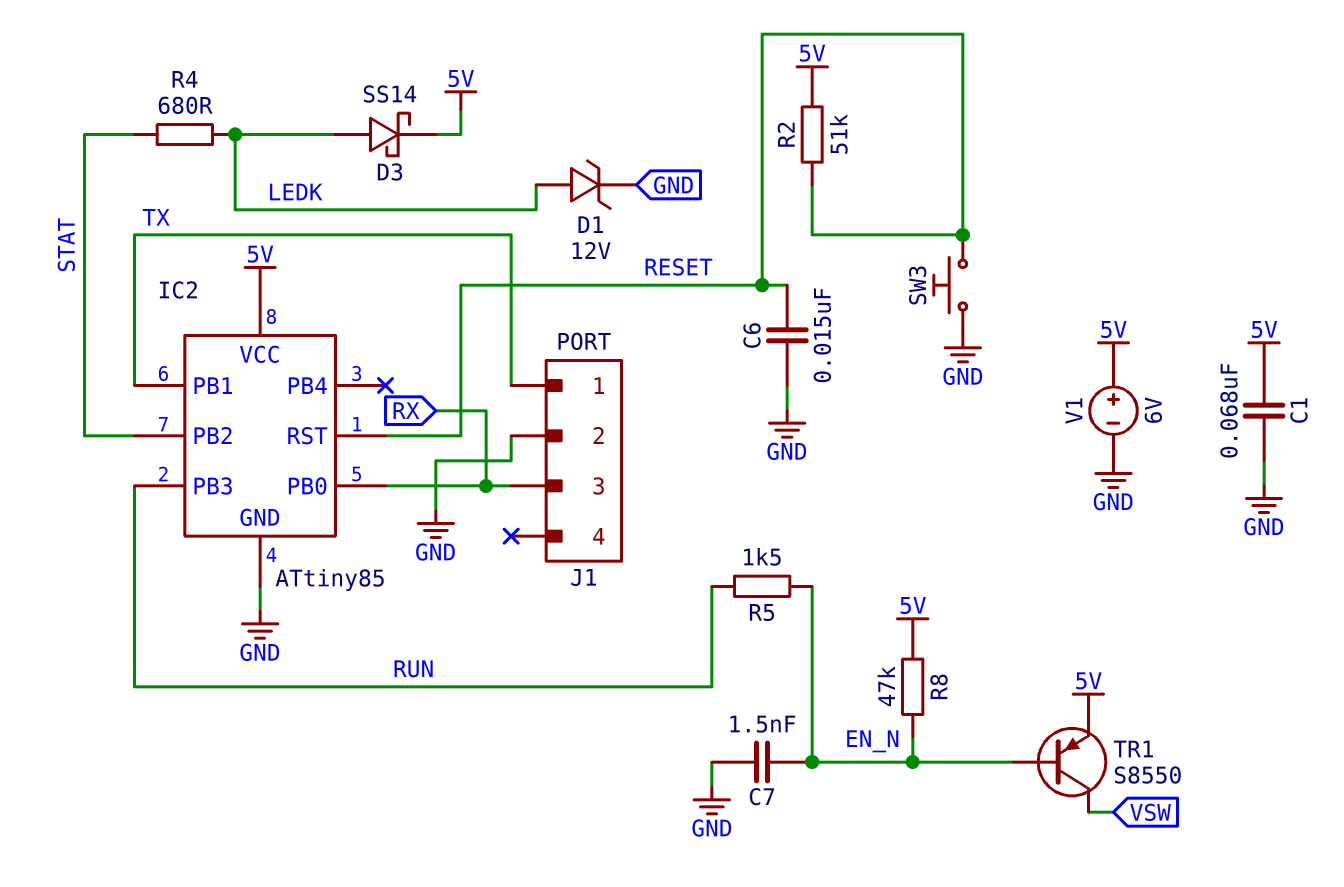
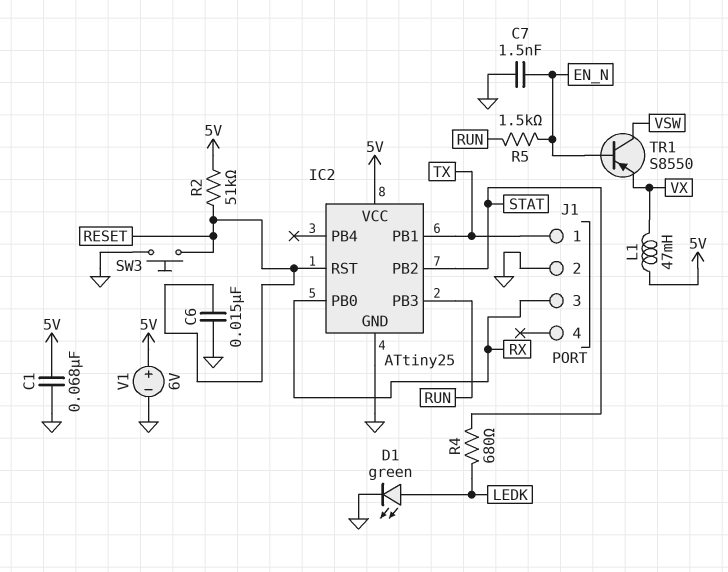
D1: zener 12V (A LEDK, K GND) -> LED green (A LEDK, K GND)
D3: schottky SS14 (A LEDK, K 5V) -> none
IC2: ATtiny85 -> ATtiny25
L1: none -> 47mH (5V, VX)
R8: 47k (5V, EN_N) -> none
TR1: PNP S8550 (B EN_N, C VSW, E 5V) -> PNP S8550 (B EN_N, C VSW, E VX)

